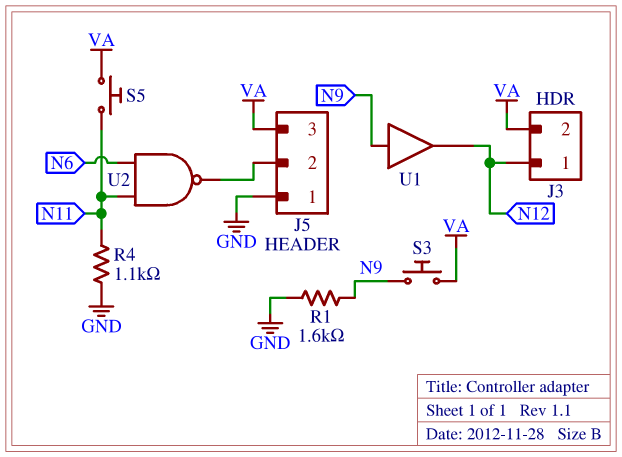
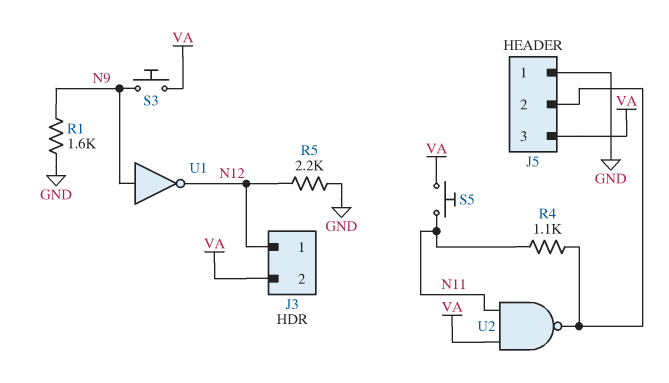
R4: 1.1k (GND, N11) -> 1.1k (J5/2, N11)
R5: none -> 2.2k (GND, N12)
U1: buffer (in N9, out N12) -> NOT (in N9, out N12)
U2: NAND (in N6, in N11, out J5/2) -> NAND (in N11, in VA, out J5/2)

